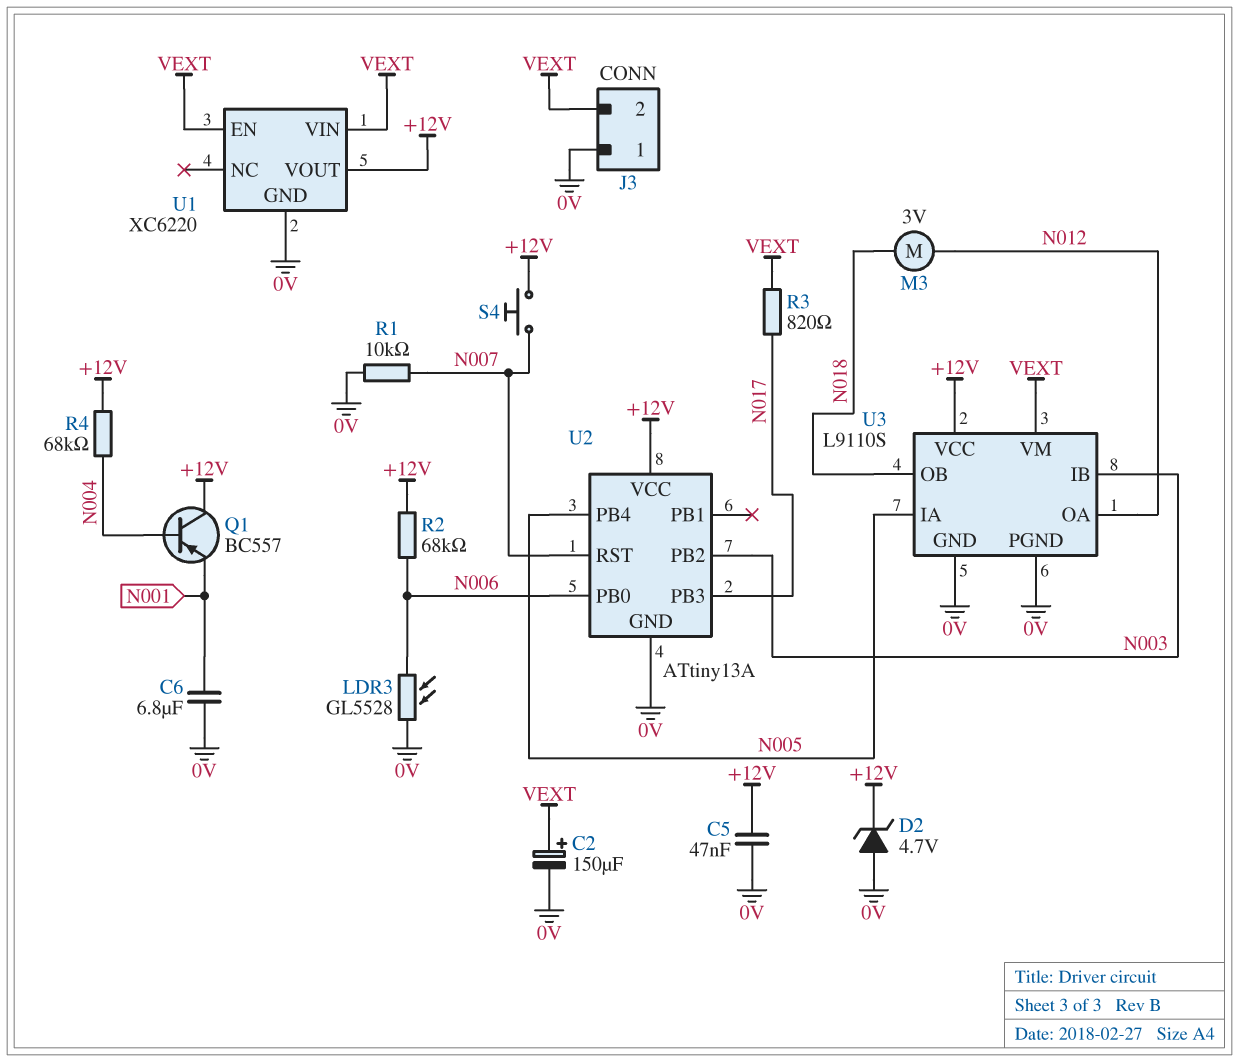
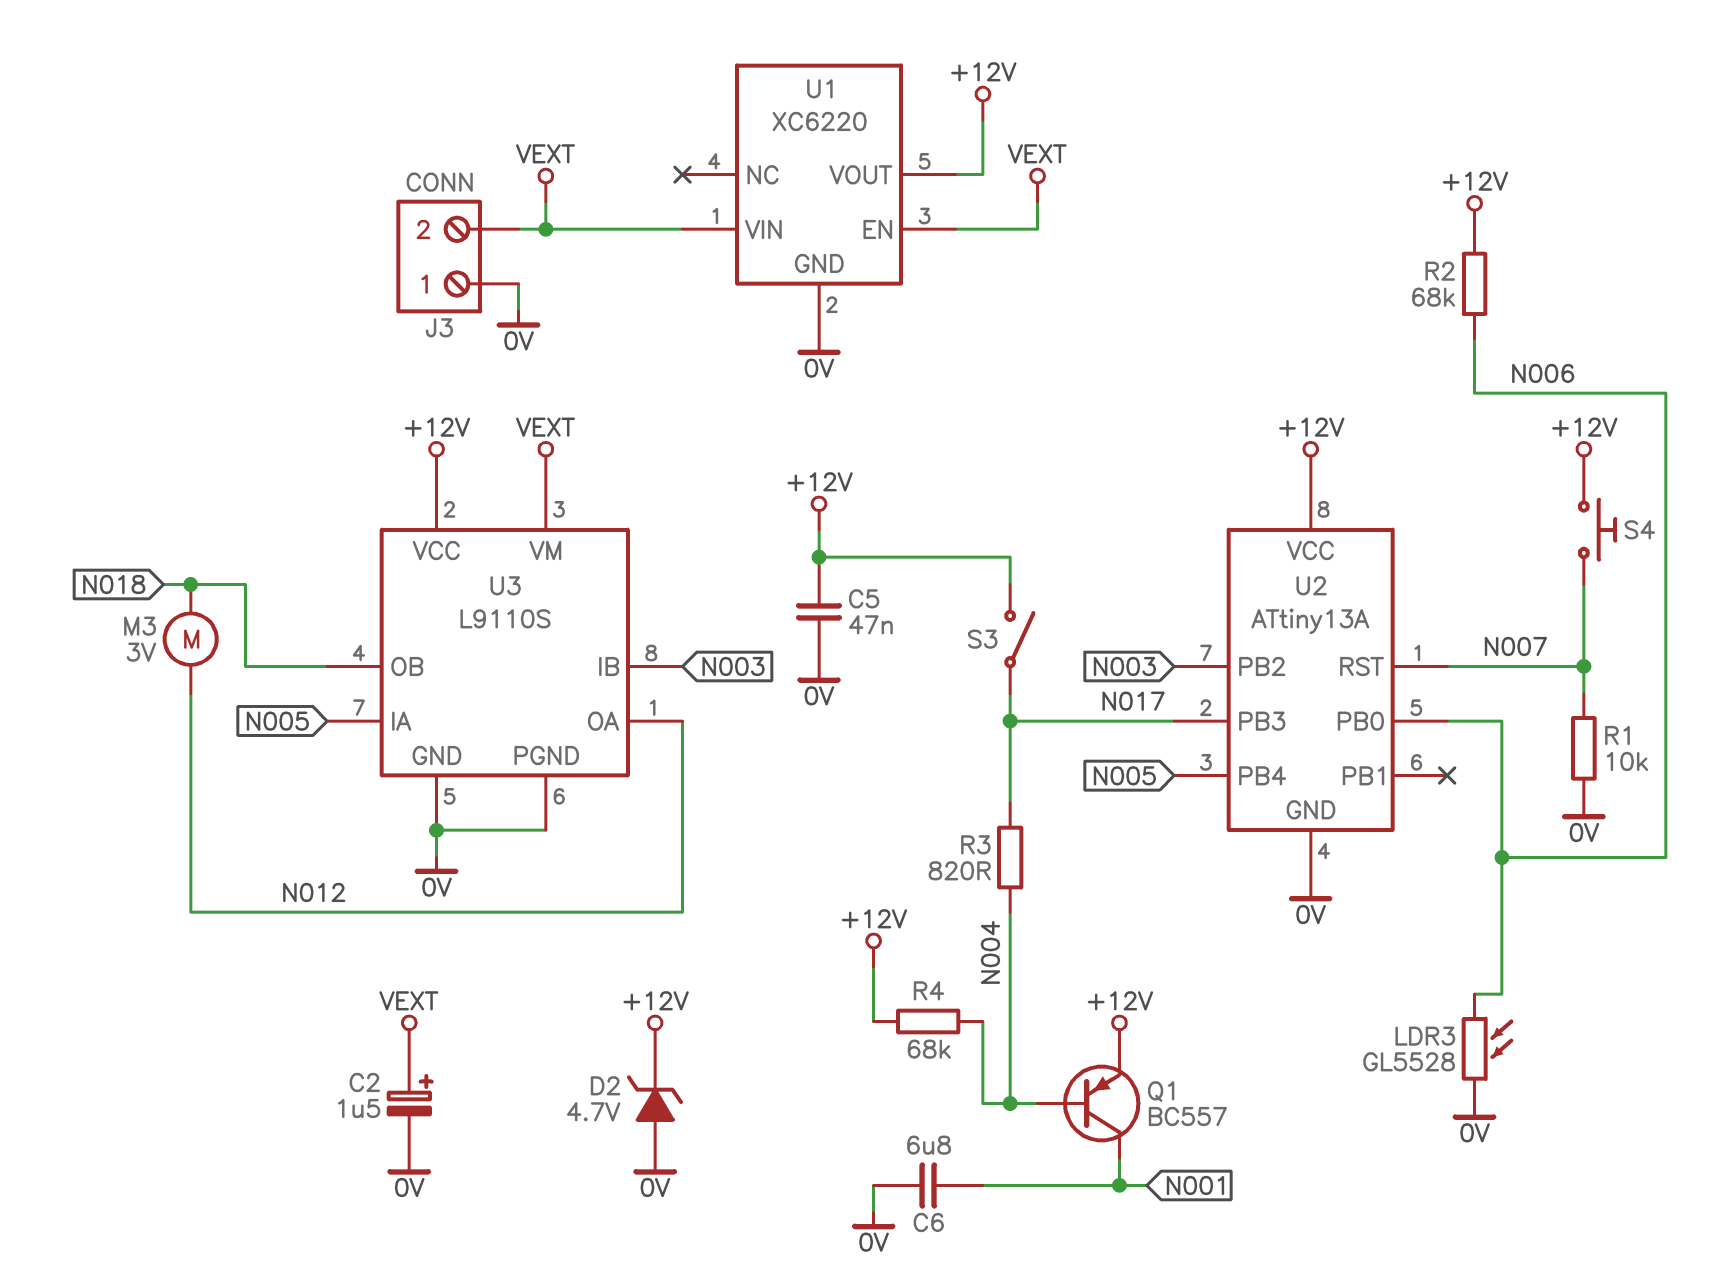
C2: 150uF (plus VEXT, minus 0V) -> 1.5uF (plus VEXT, minus 0V)
Q1: PNP BC557 (B N004, C +12V, E N001) -> PNP BC557 (B N004, C N001, E +12V)
R3: 820 (N017, VEXT) -> 820 (N004, N017)
S3: none -> switch (+12V, N017)

